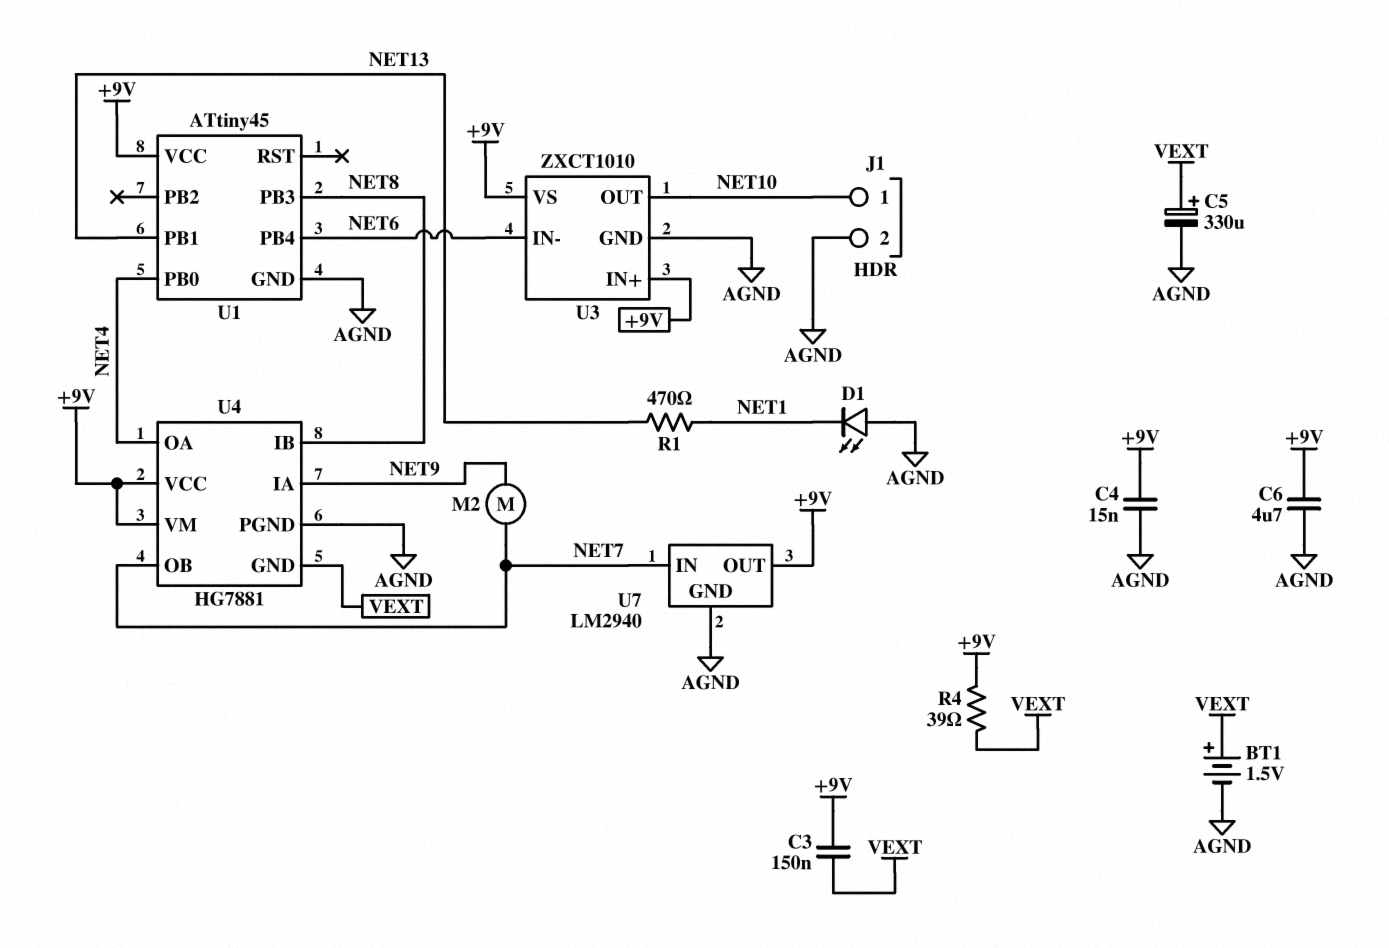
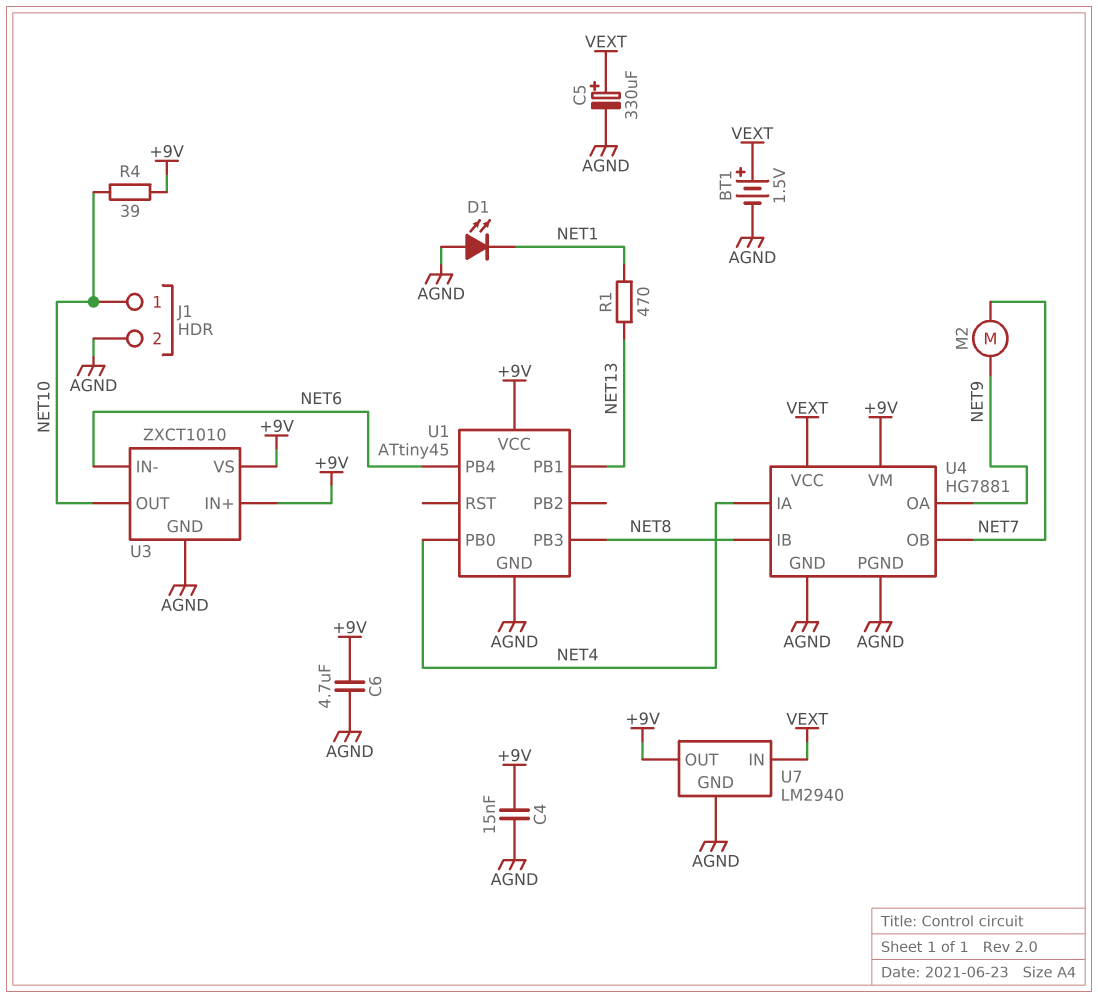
C3: 150nF (+9V, VEXT) -> none
R4: 39 (+9V, VEXT) -> 39 (+9V, NET10)
U4 pin GND: VEXT -> AGND
U4 pin IA: NET9 -> NET4
U4 pin OA: NET4 -> NET9
U4 pin VCC: +9V -> VEXT
U7 pin IN: NET7 -> VEXT

